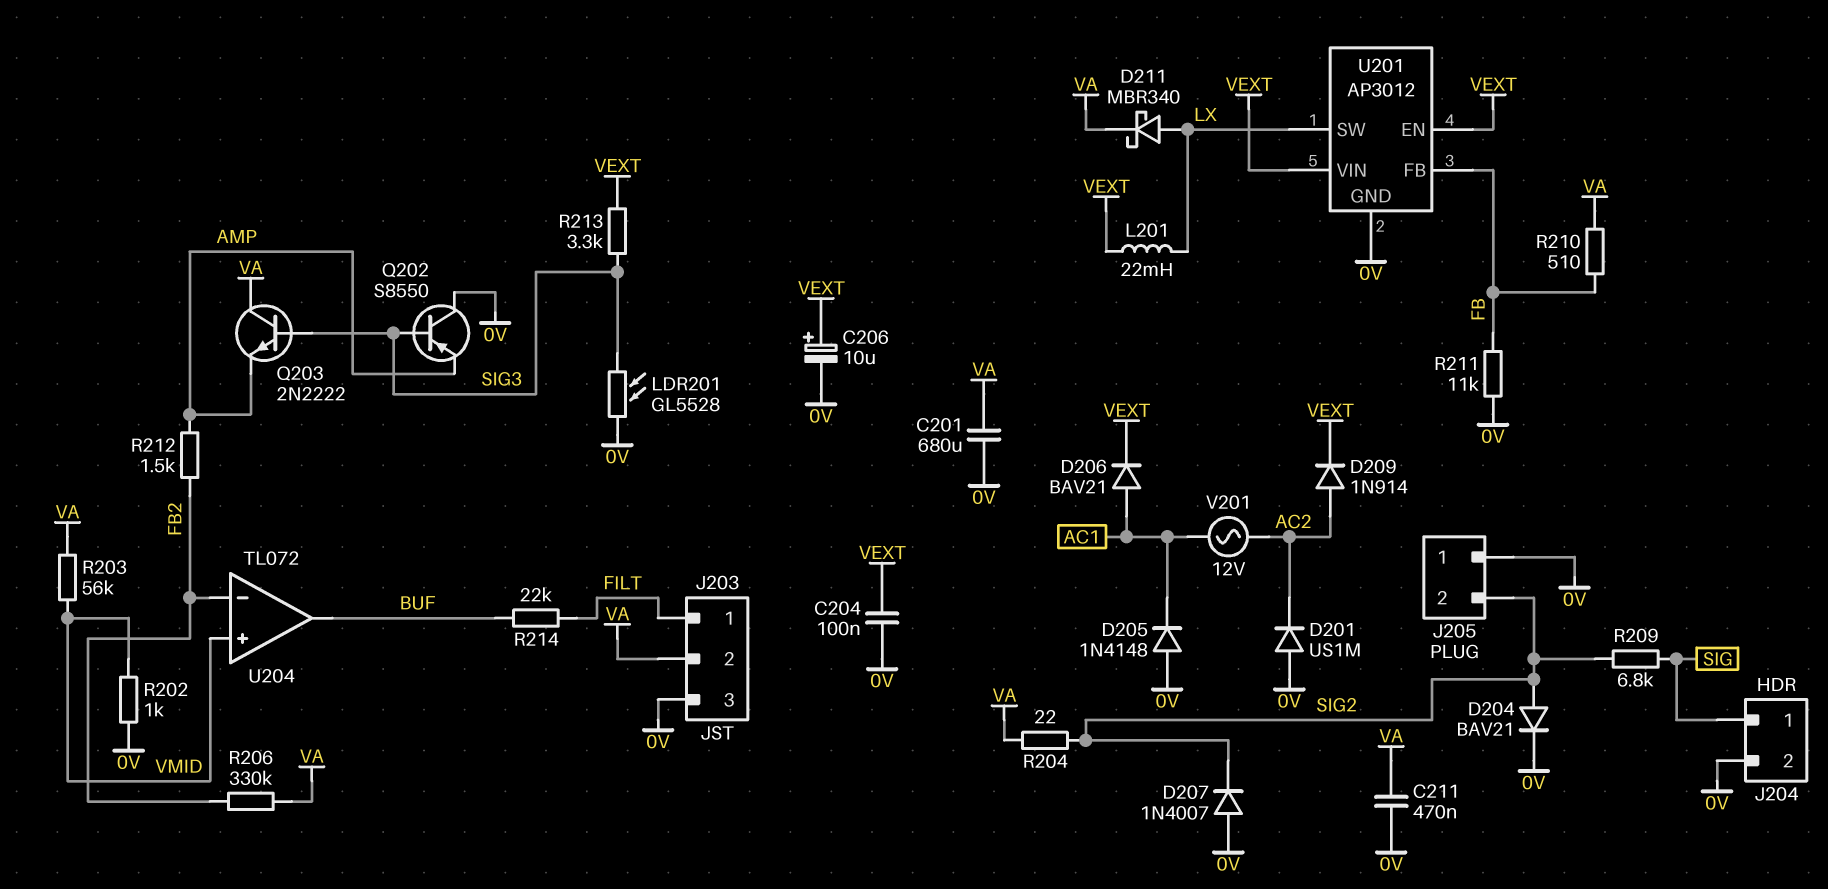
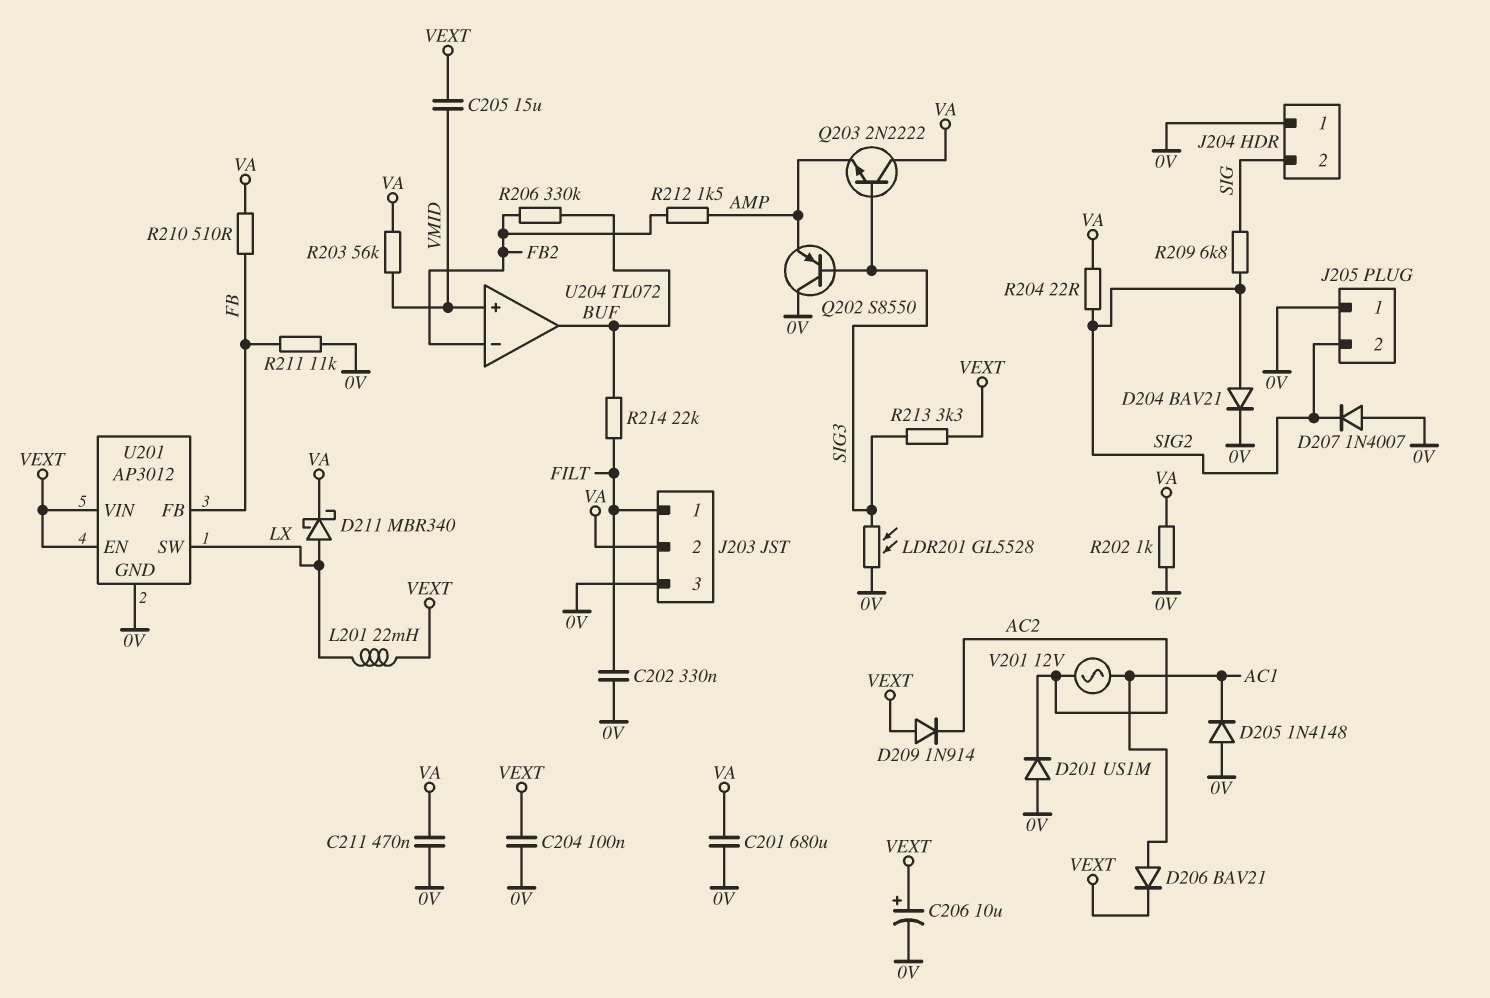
C202: none -> 330nF (0V, FILT)
C205: none -> 15uF (VEXT, VMID)
D209: diode 1N914 (A AC2, K VEXT) -> diode 1N914 (A VEXT, K AC2)
J204 pin 1: SIG -> 0V
J204 pin 2: 0V -> SIG
R202: 1k (0V, VMID) -> 1k (0V, VA)
R206: 330k (FB2, VA) -> 330k (BUF, FB2)

